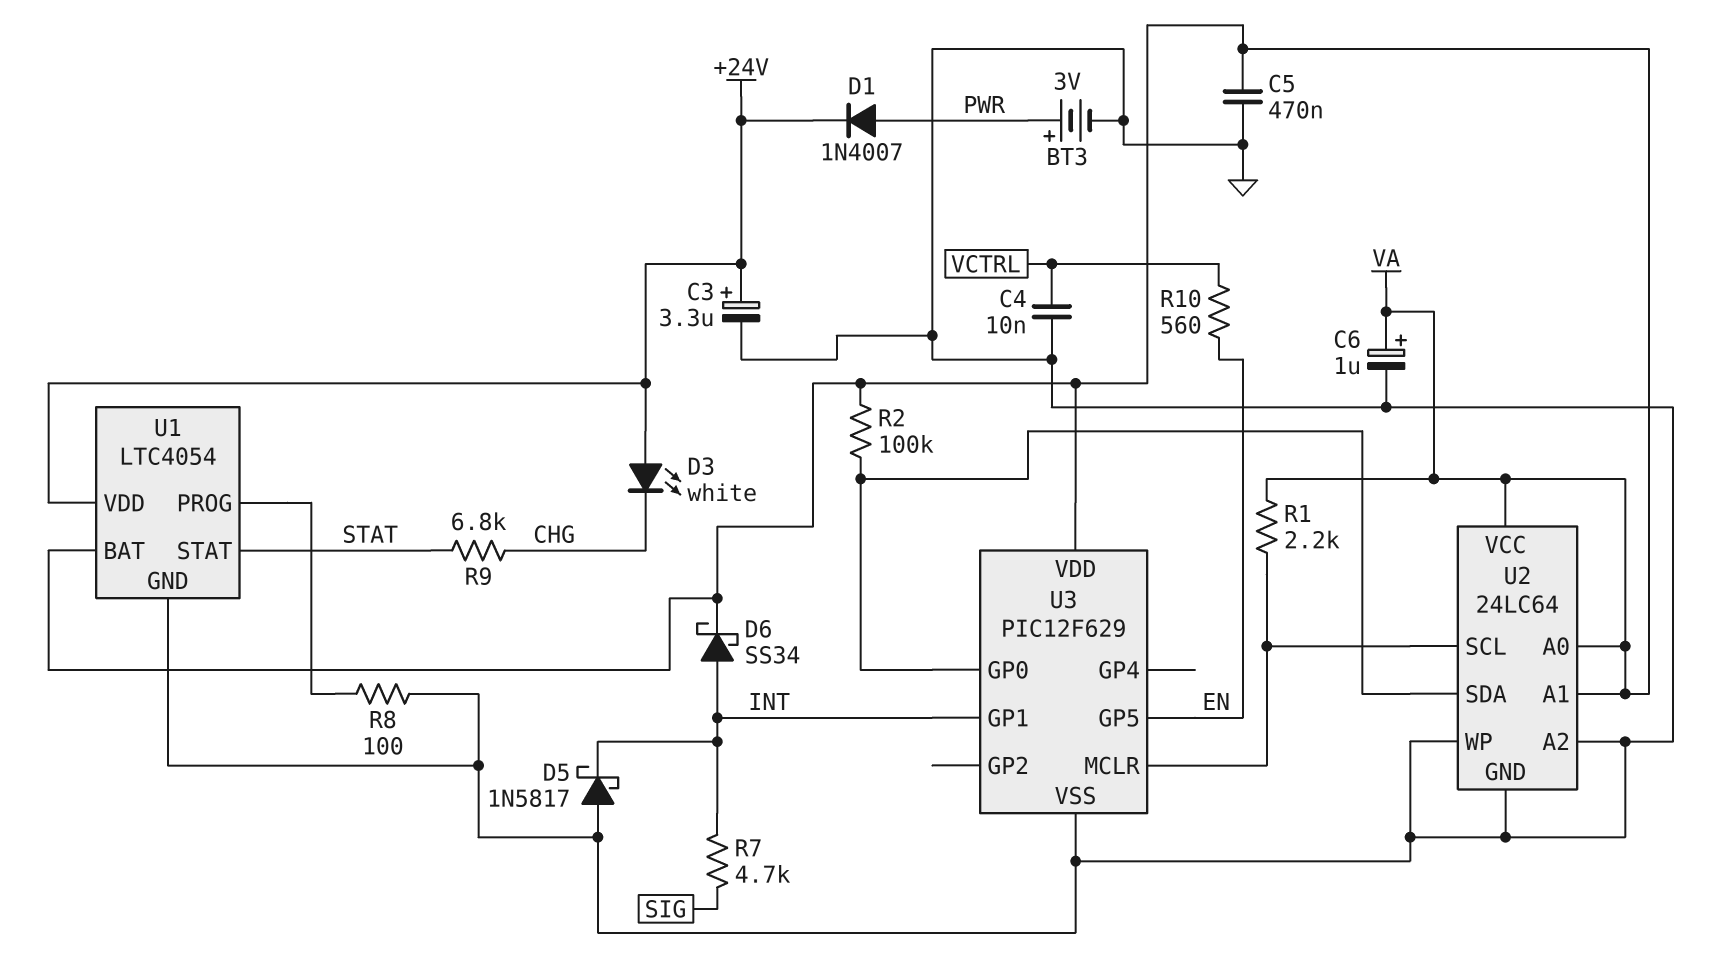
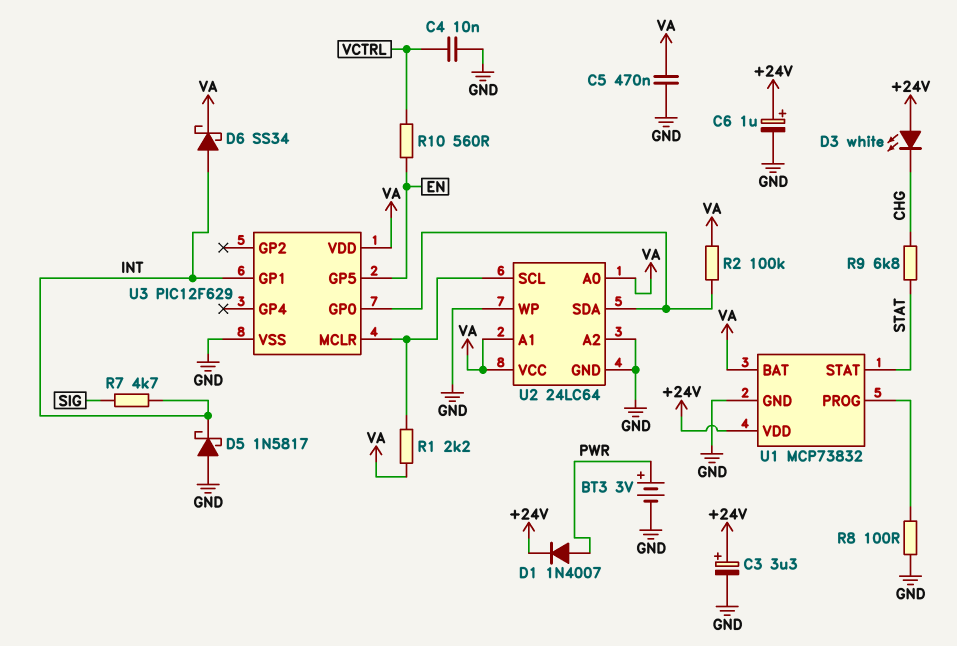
C6: 1uF (plus VA, minus GND) -> 1uF (plus +24V, minus GND)
U1: LTC4054 -> MCP73832

